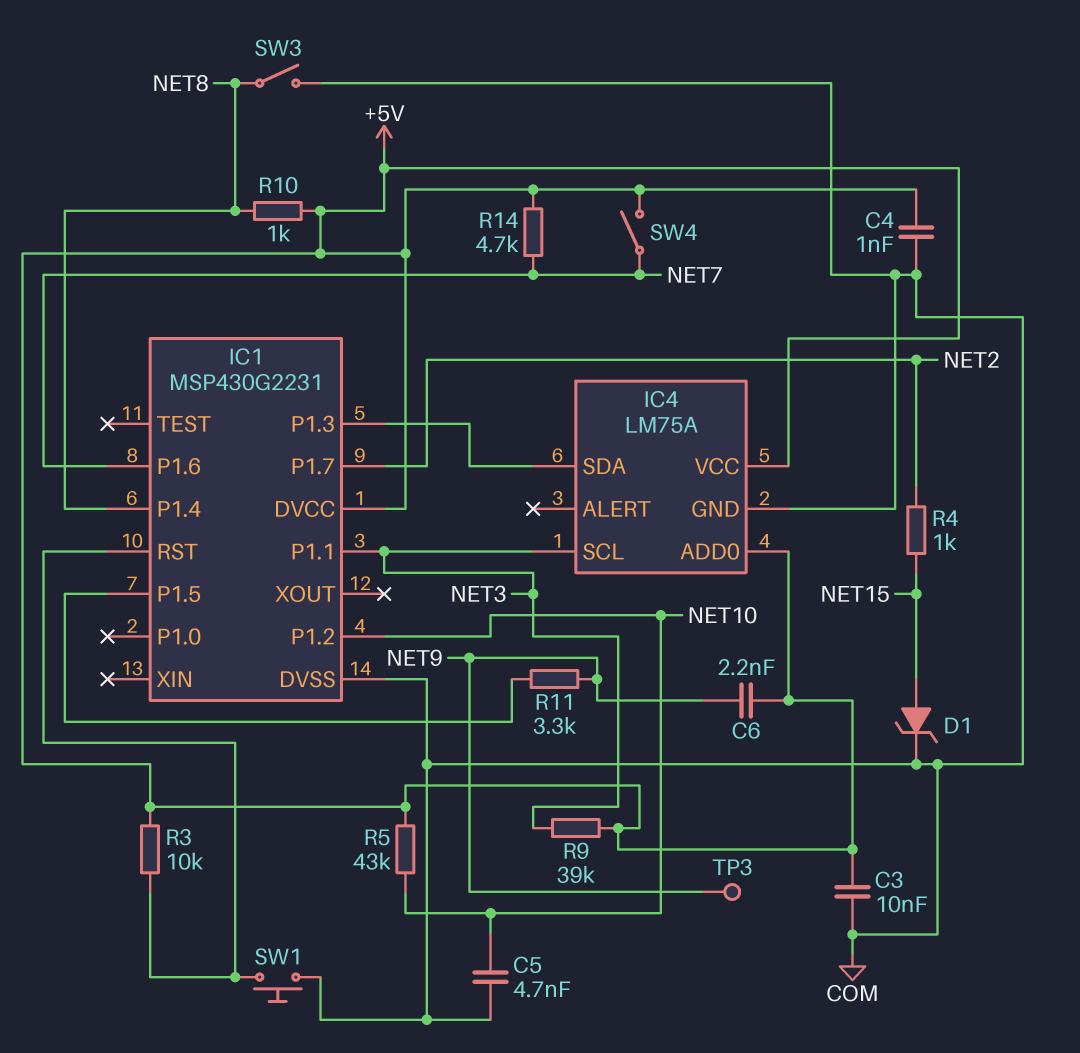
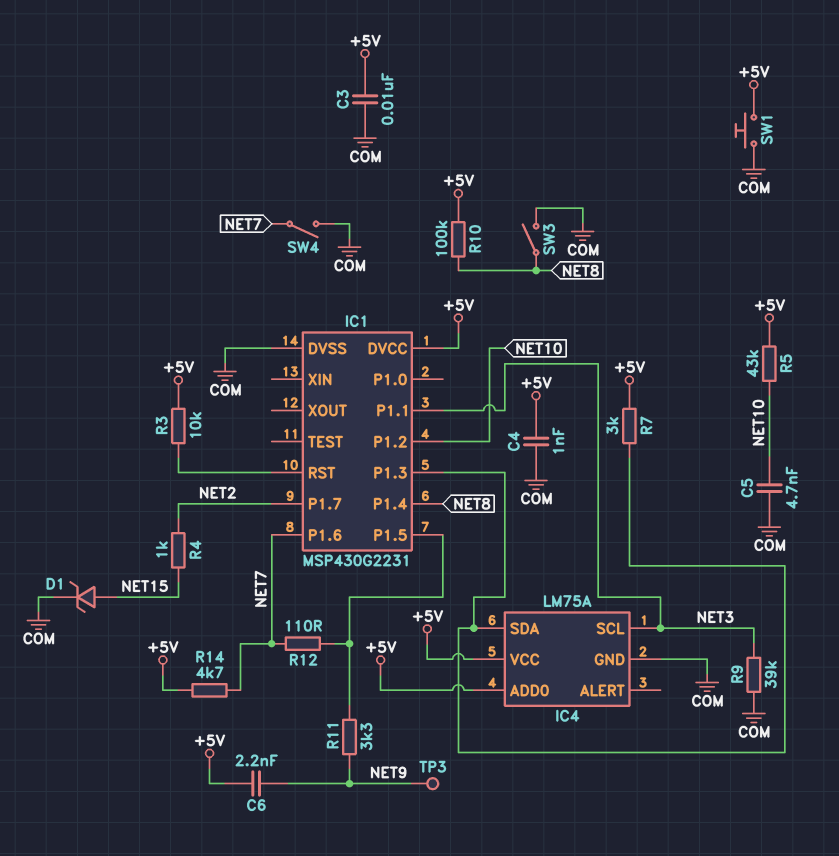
R7: none -> 3k (+5V, IC1/P1.3)
R9: 39k (+5V, NET3) -> 39k (COM, NET3)
R10: 1k (+5V, NET8) -> 100k (+5V, NET8)
R12: none -> 110 (IC1/P1.5, NET7)
SW1: button (COM, IC1/RST) -> button (+5V, COM)
SW4: switch (+5V, NET7) -> switch (COM, NET7)

